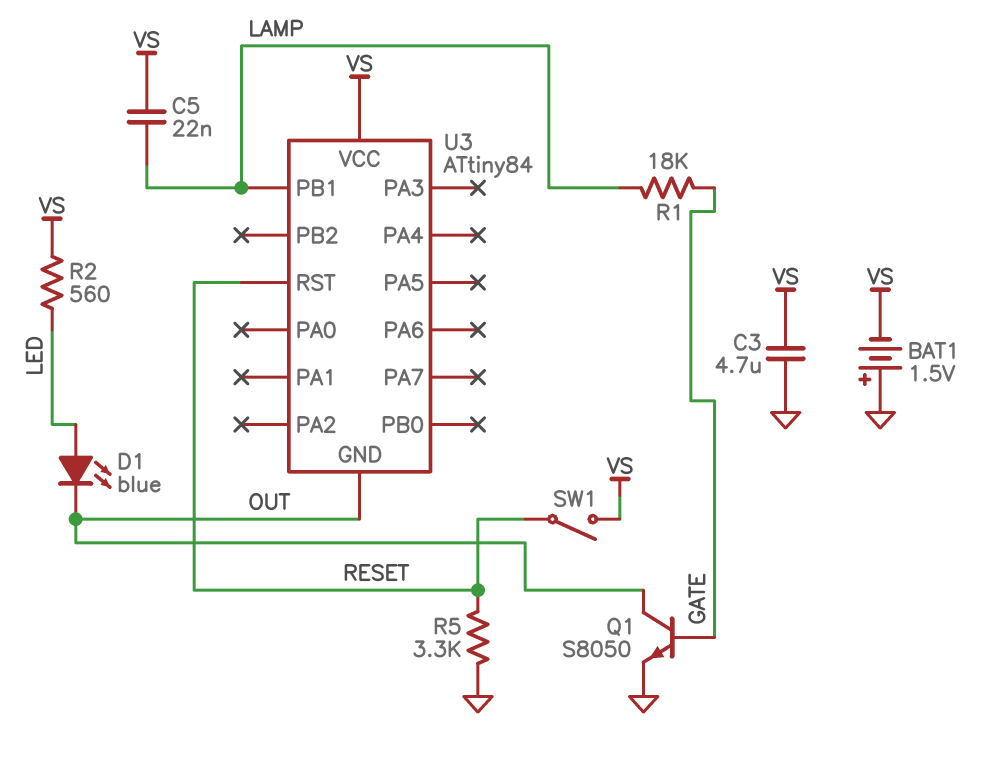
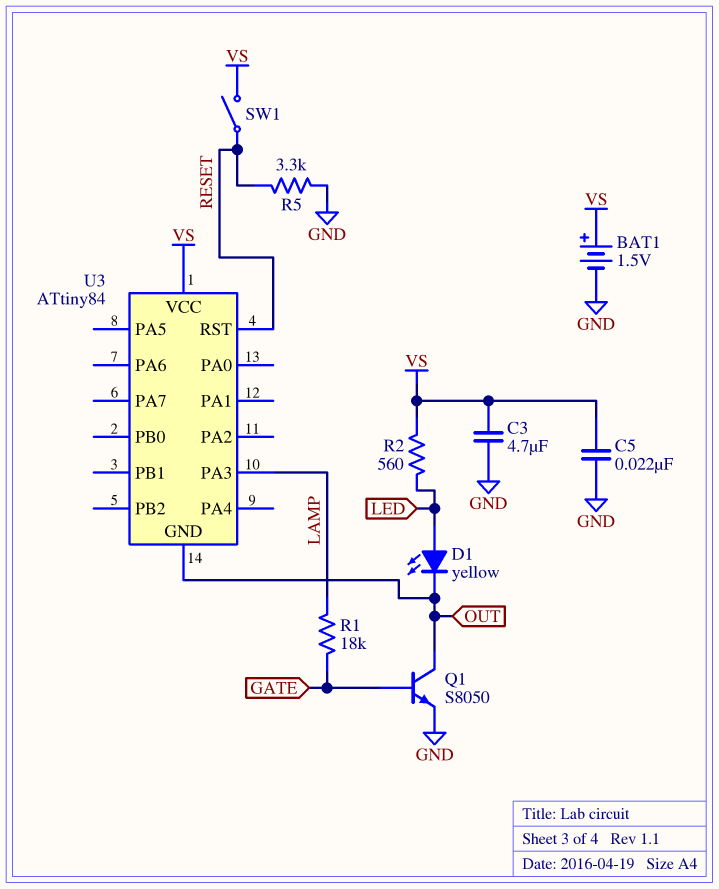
BAT1: 1.5V (plus GND, minus VS) -> 1.5V (plus VS, minus GND)
C5: 22nF (LAMP, VS) -> 22nF (GND, VS)
D1: LED blue (A LED, K OUT) -> LED yellow (A LED, K OUT)
U3 pin PA3: none -> LAMP
U3 pin PB1: LAMP -> none

